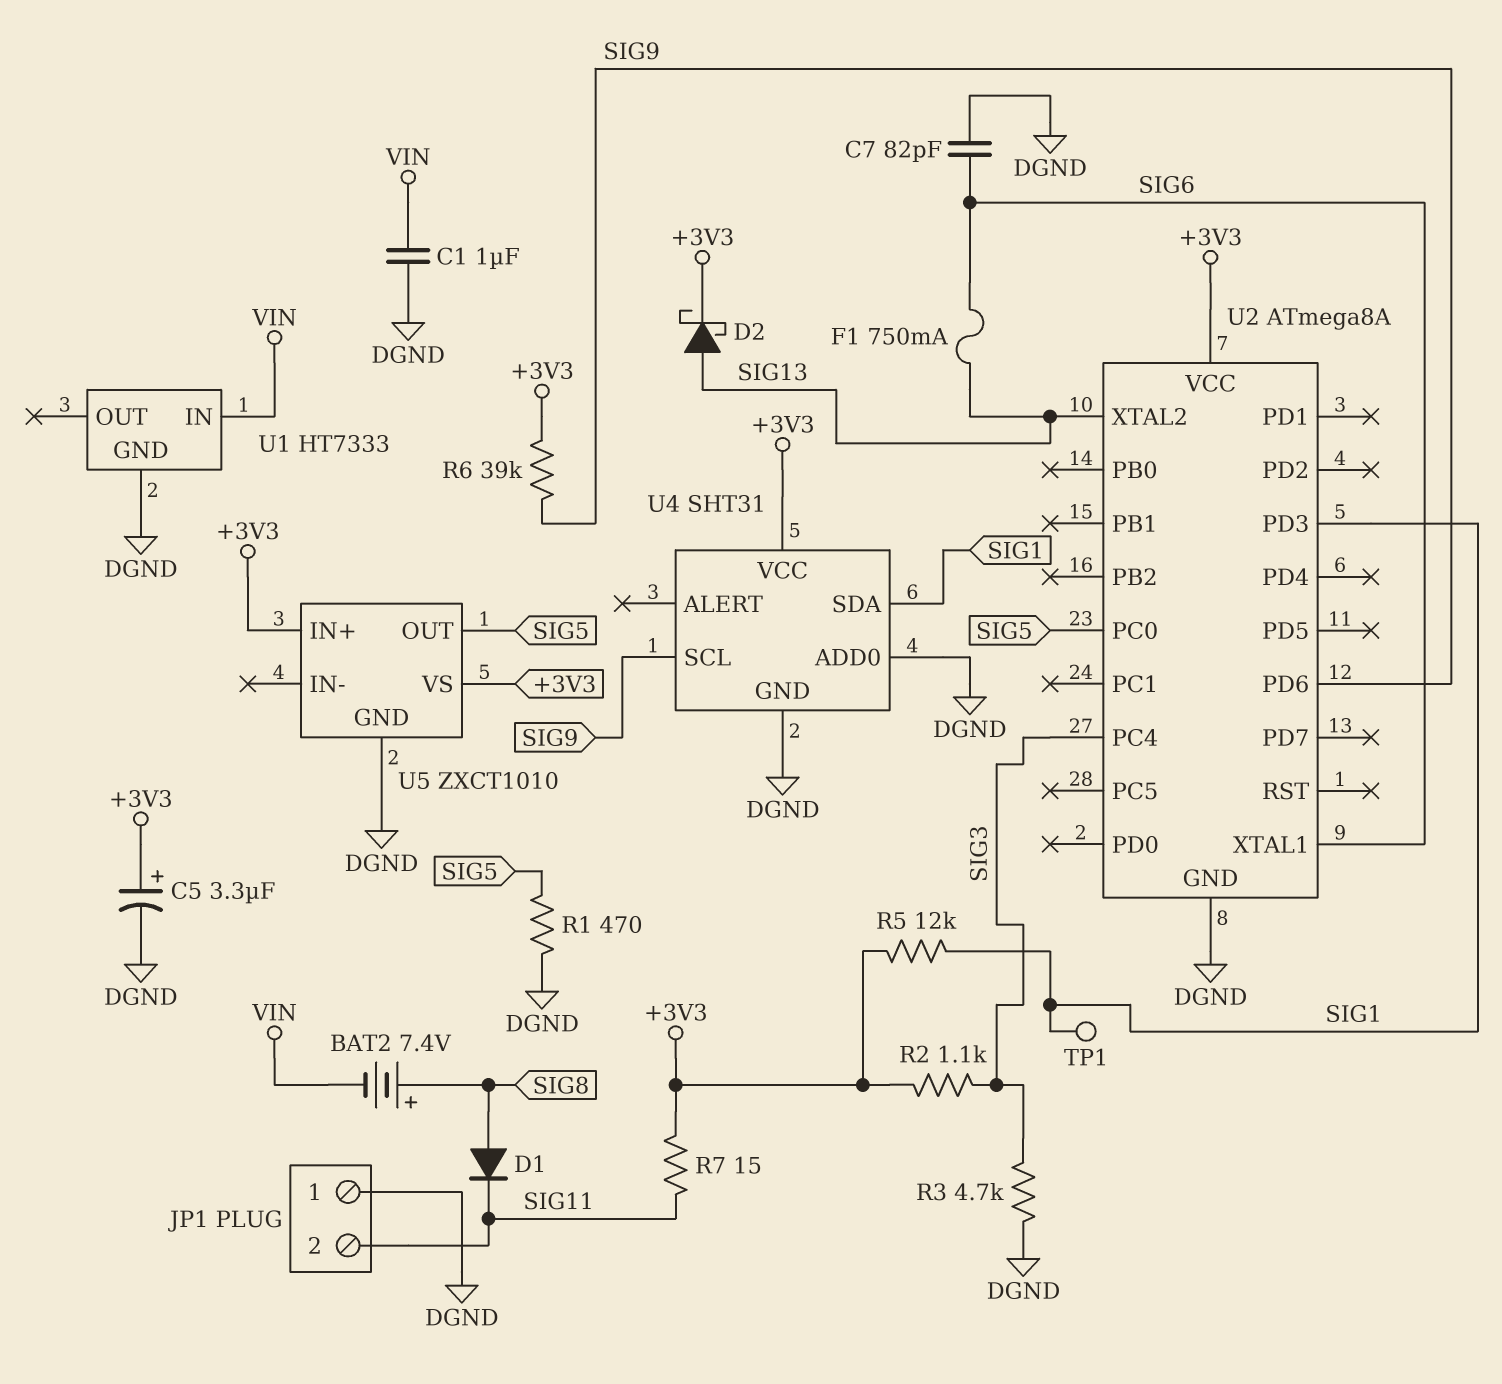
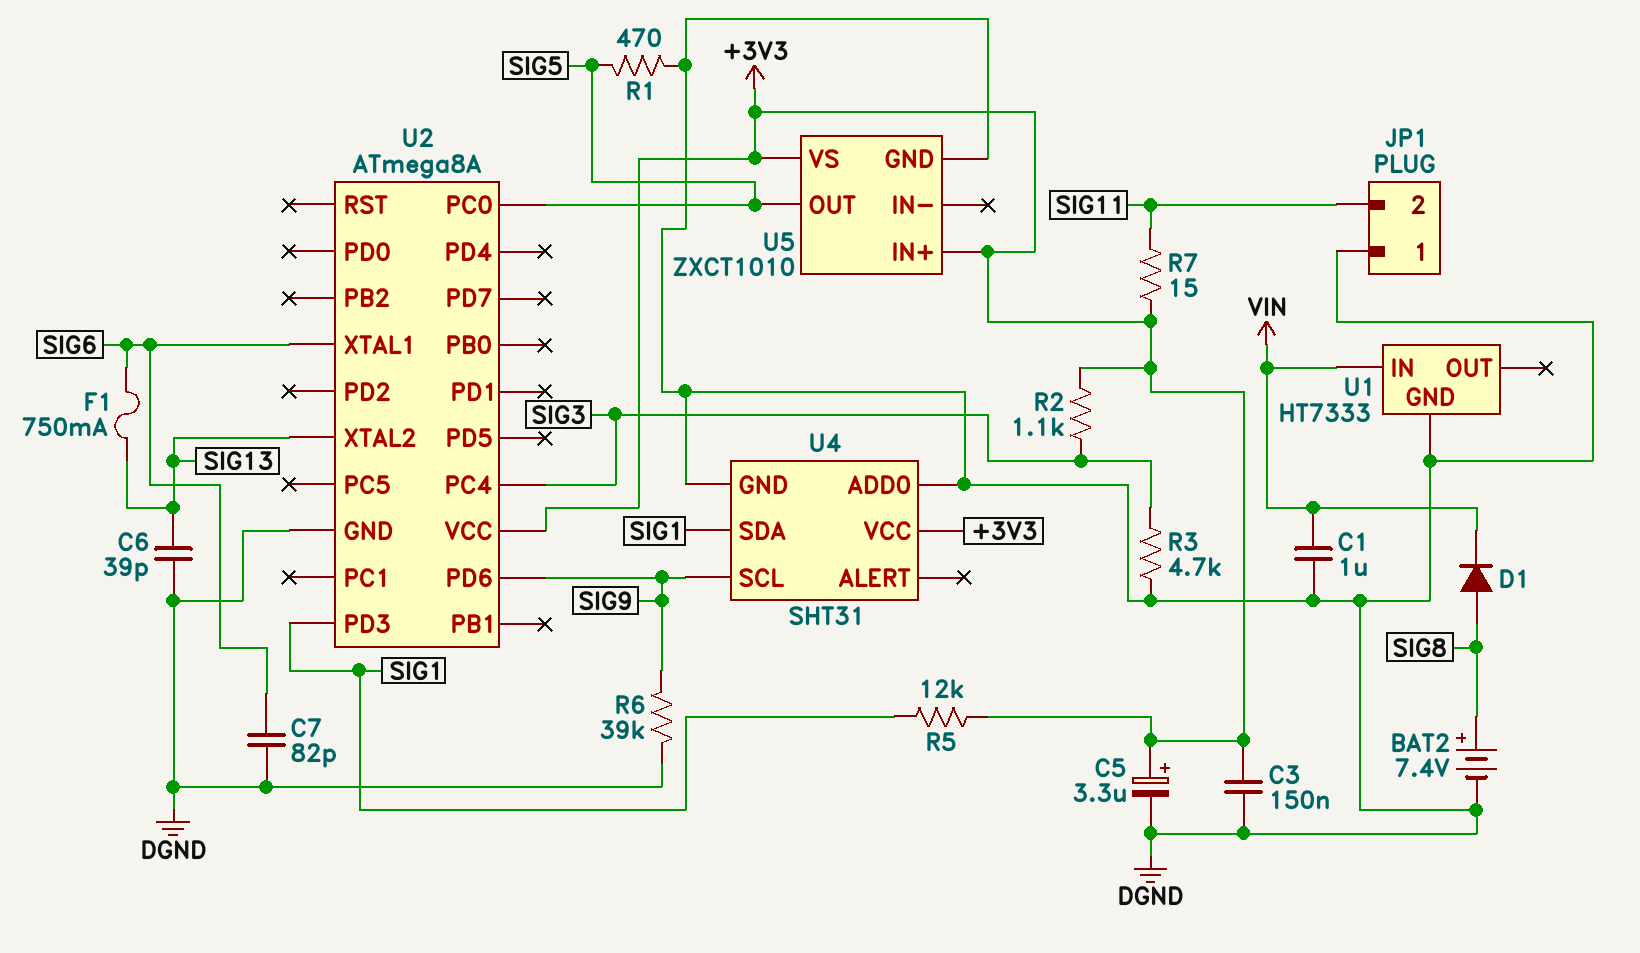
BAT2: 7.4V (plus SIG8, minus VIN) -> 7.4V (plus SIG8, minus DGND)
C3: none -> 150nF (+3V3, DGND)
C6: none -> 39pF (DGND, SIG13)
D1: diode (A SIG8, K SIG11) -> diode (A SIG8, K VIN)
D2: schottky (A SIG13, K +3V3) -> none
R6: 39k (+3V3, SIG9) -> 39k (DGND, SIG9)
TP1: test point (SIG1) -> none

